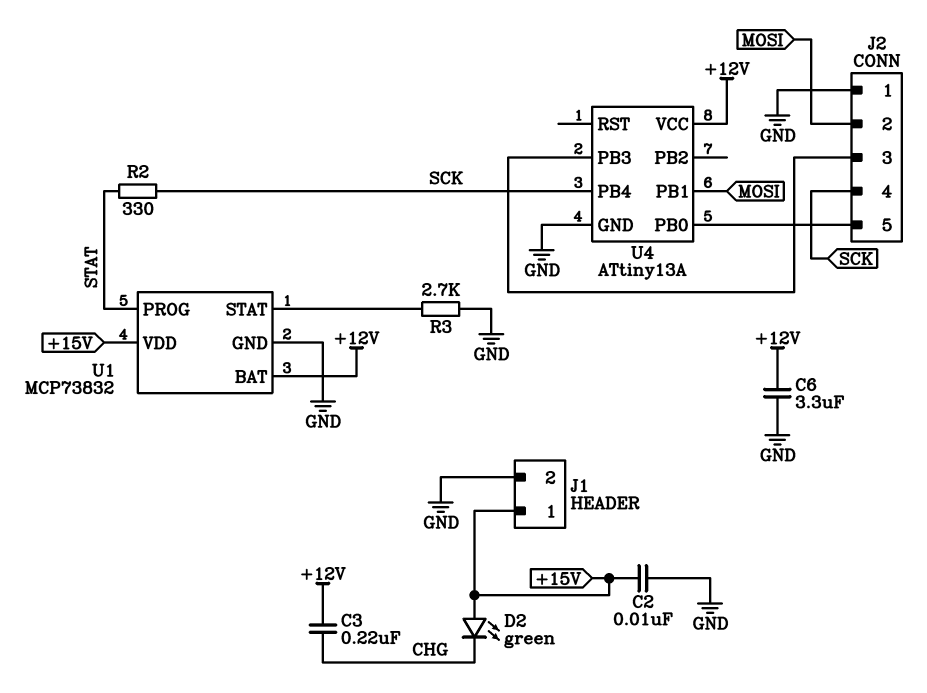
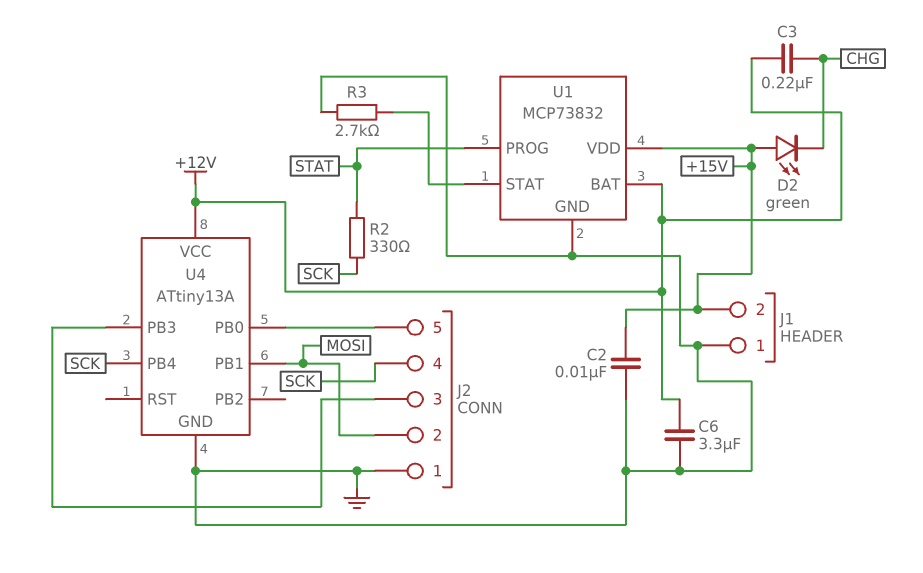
J1 pin 1: +15V -> GND
J1 pin 2: GND -> +15V

